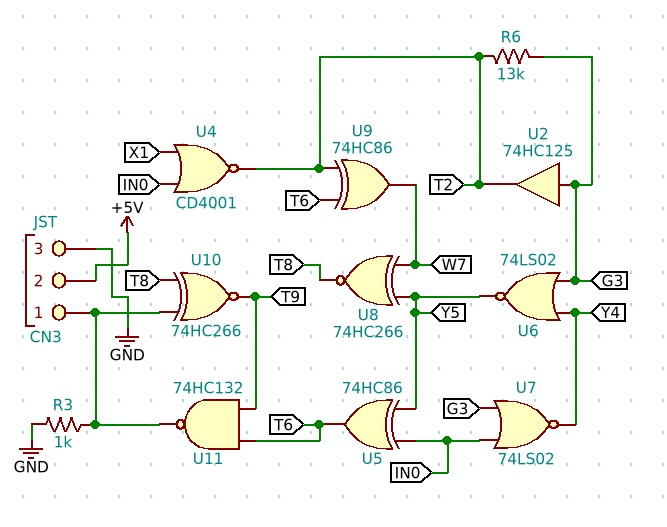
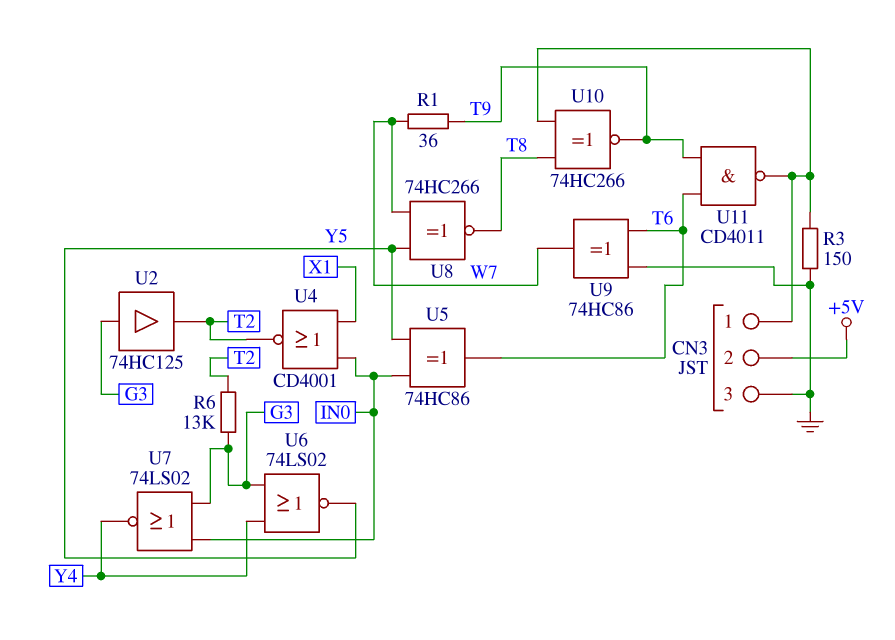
R1: none -> 36 (T9, W7)
R3: 1k (CN3/1, GND) -> 150 (CN3/1, GND)
U9: XOR 74HC86 (in T2, in T6, out W7) -> XOR 74HC86 (in GND, in T6, out W7)
U11: NAND 74HC132 (in T6, in T9, out CN3/1) -> NAND CD4011 (in T6, in T9, out CN3/1)

